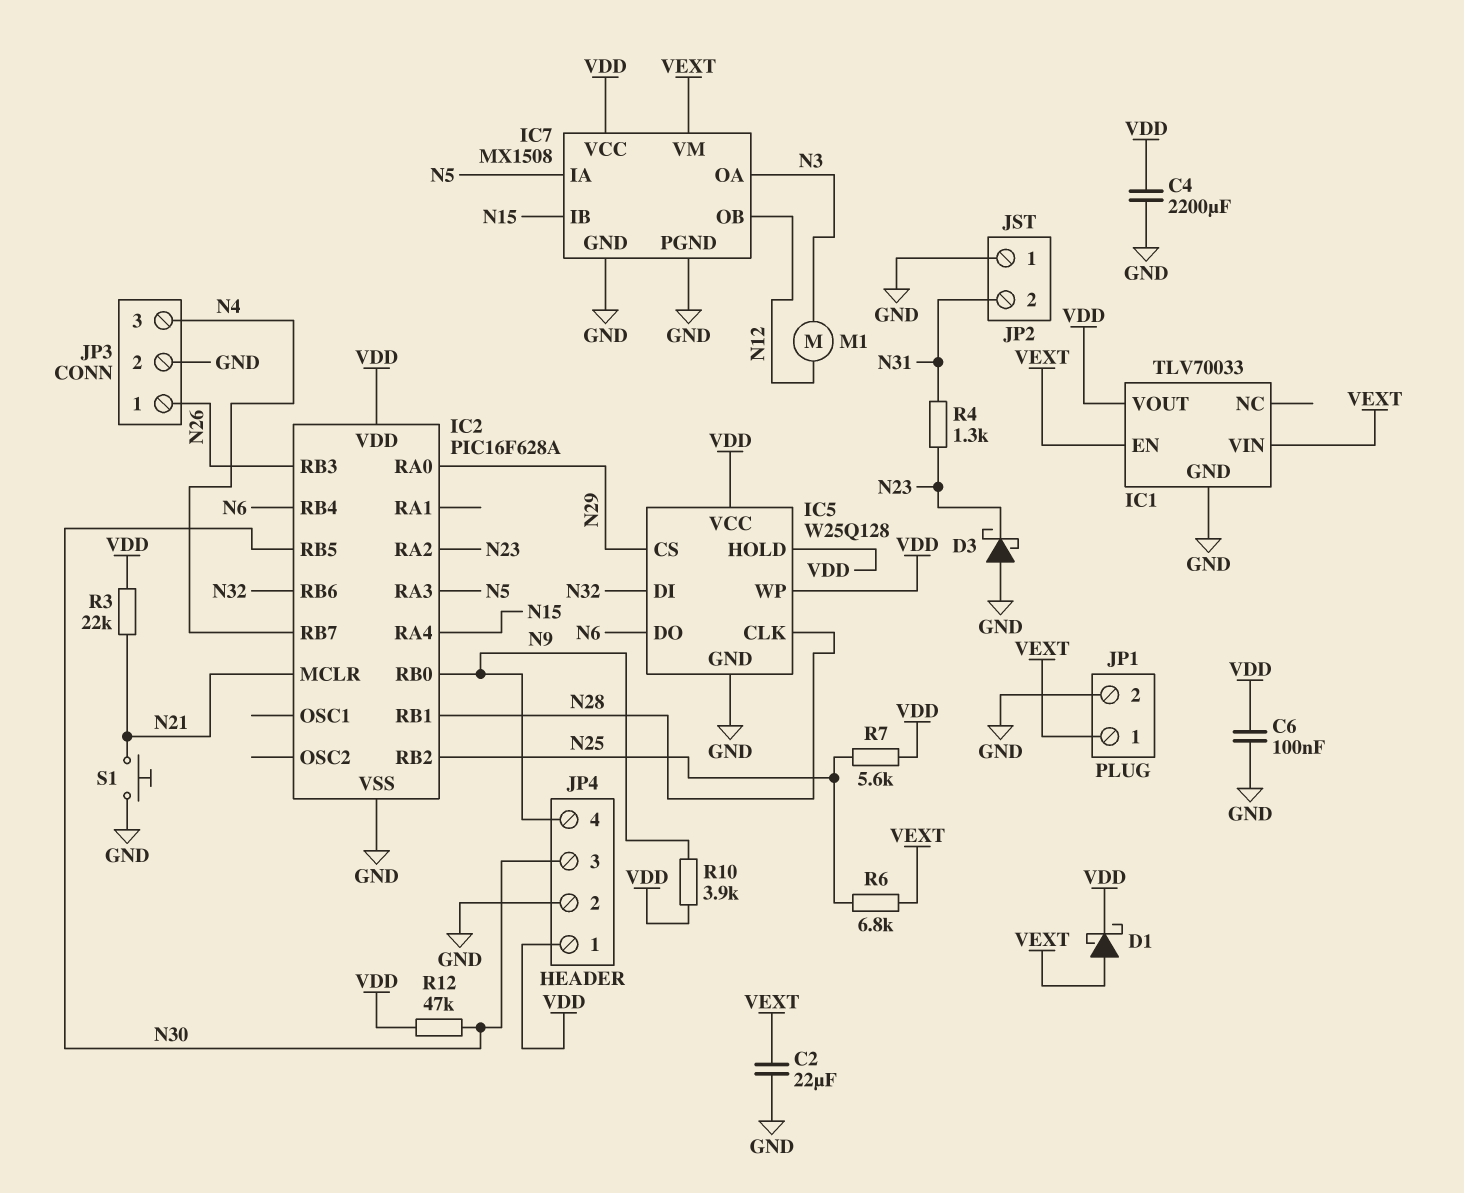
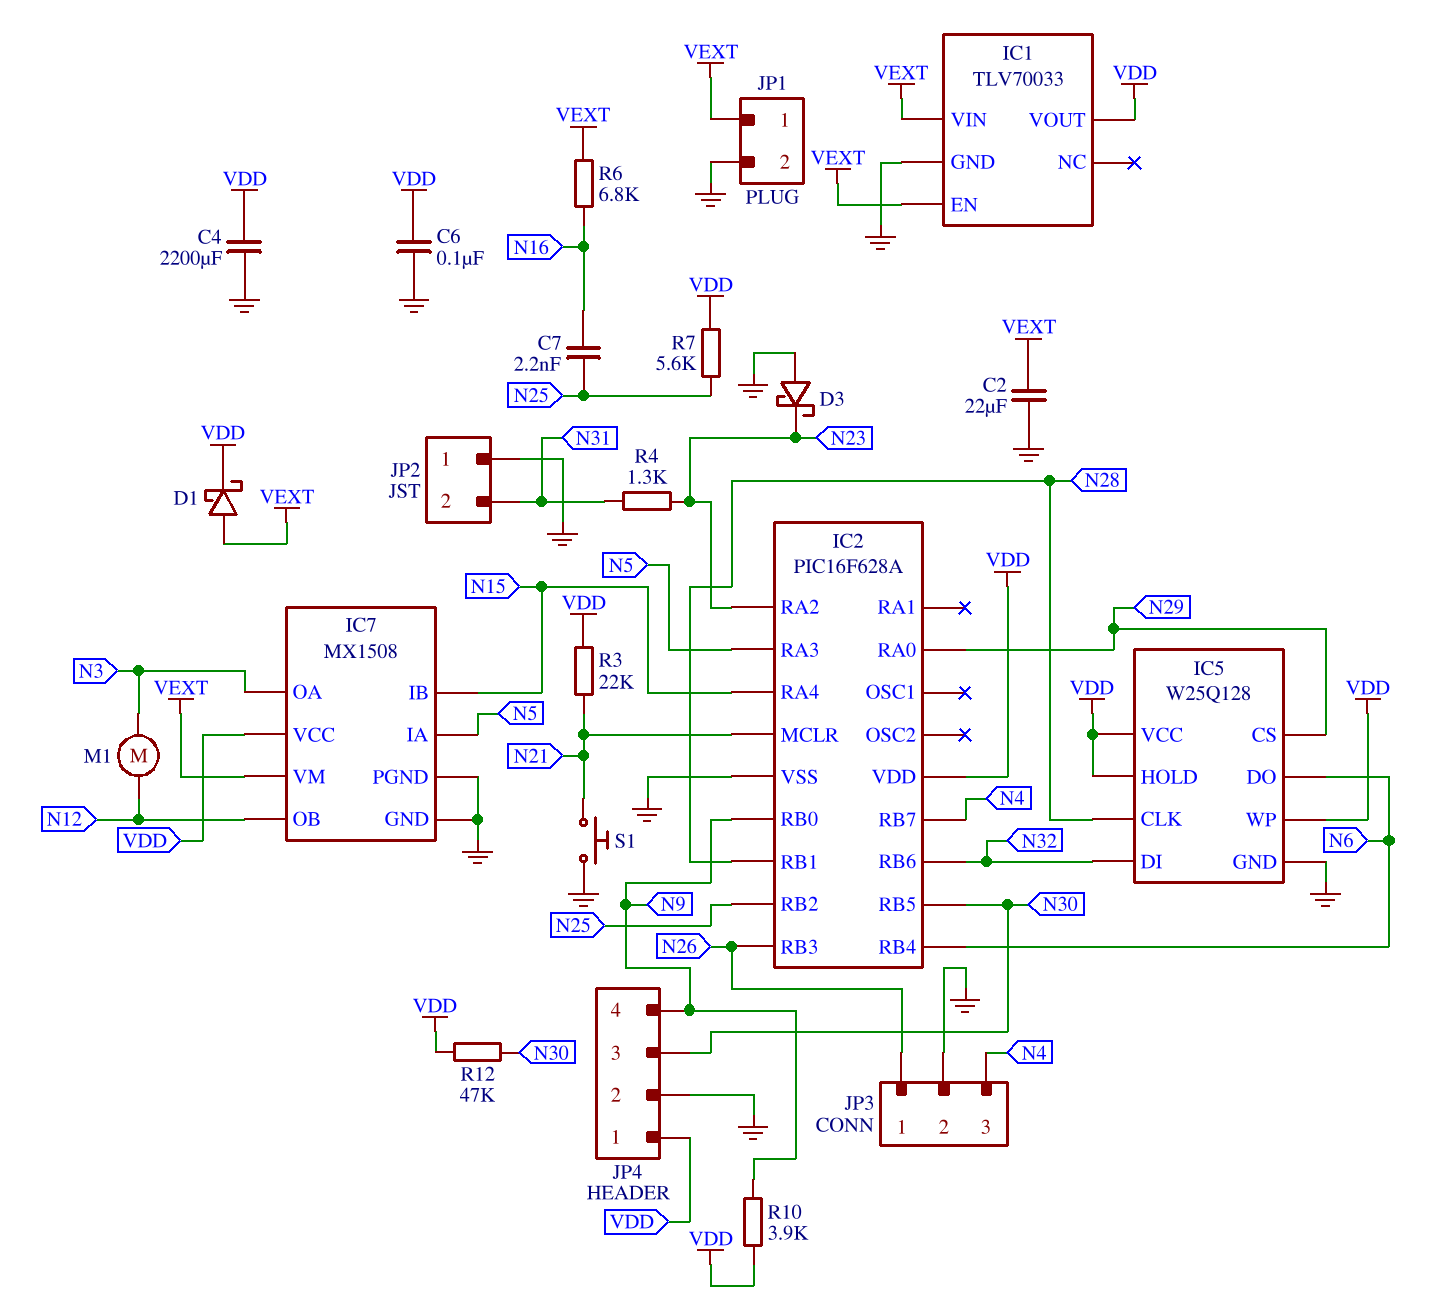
C7: none -> 2.2nF (N16, N25)
R6: 6.8k (N25, VEXT) -> 6.8k (N16, VEXT)

